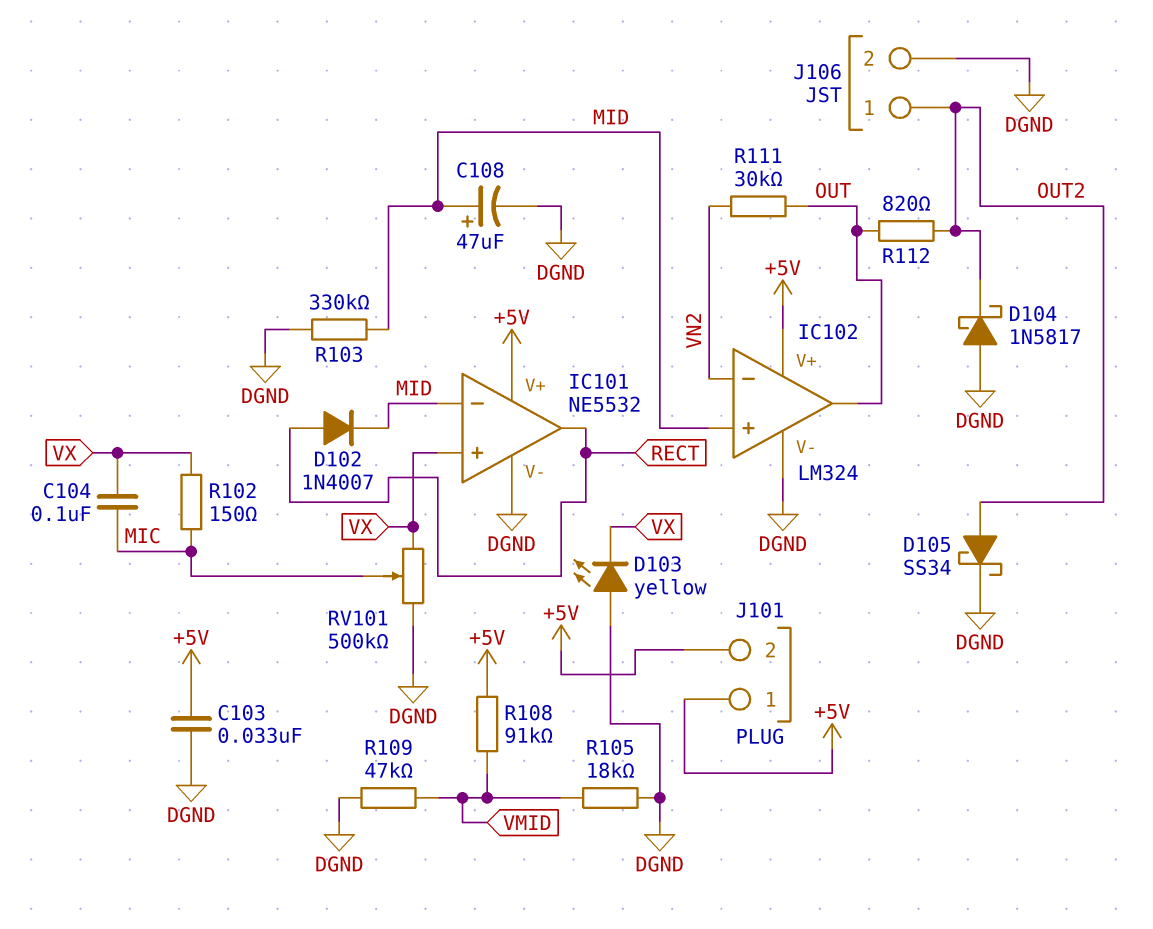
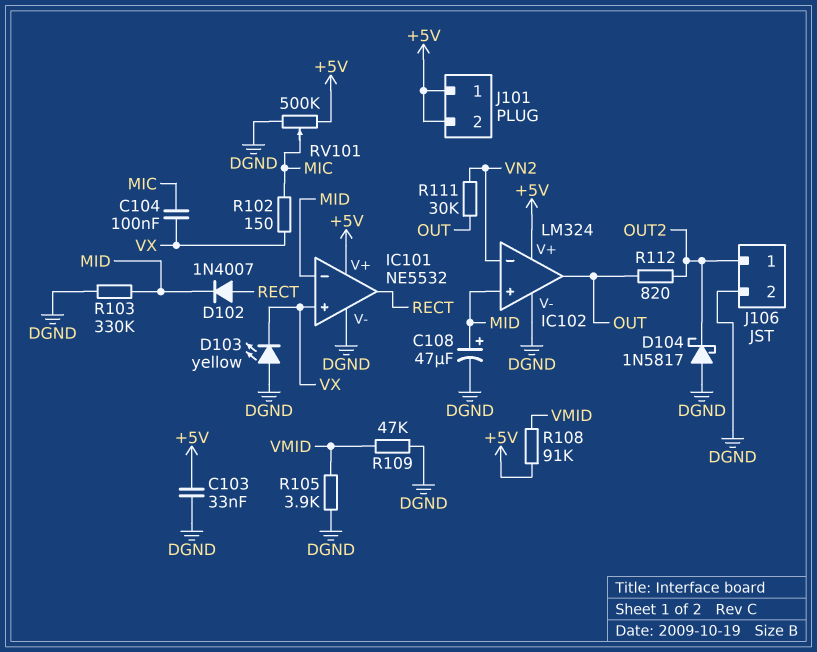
D105: schottky SS34 (A OUT2, K DGND) -> none
R105: 18k (DGND, VMID) -> 3.9k (DGND, VMID)
RV101: 500k (DGND, VX, wiper MIC) -> 500k (+5V, DGND, wiper MIC)

